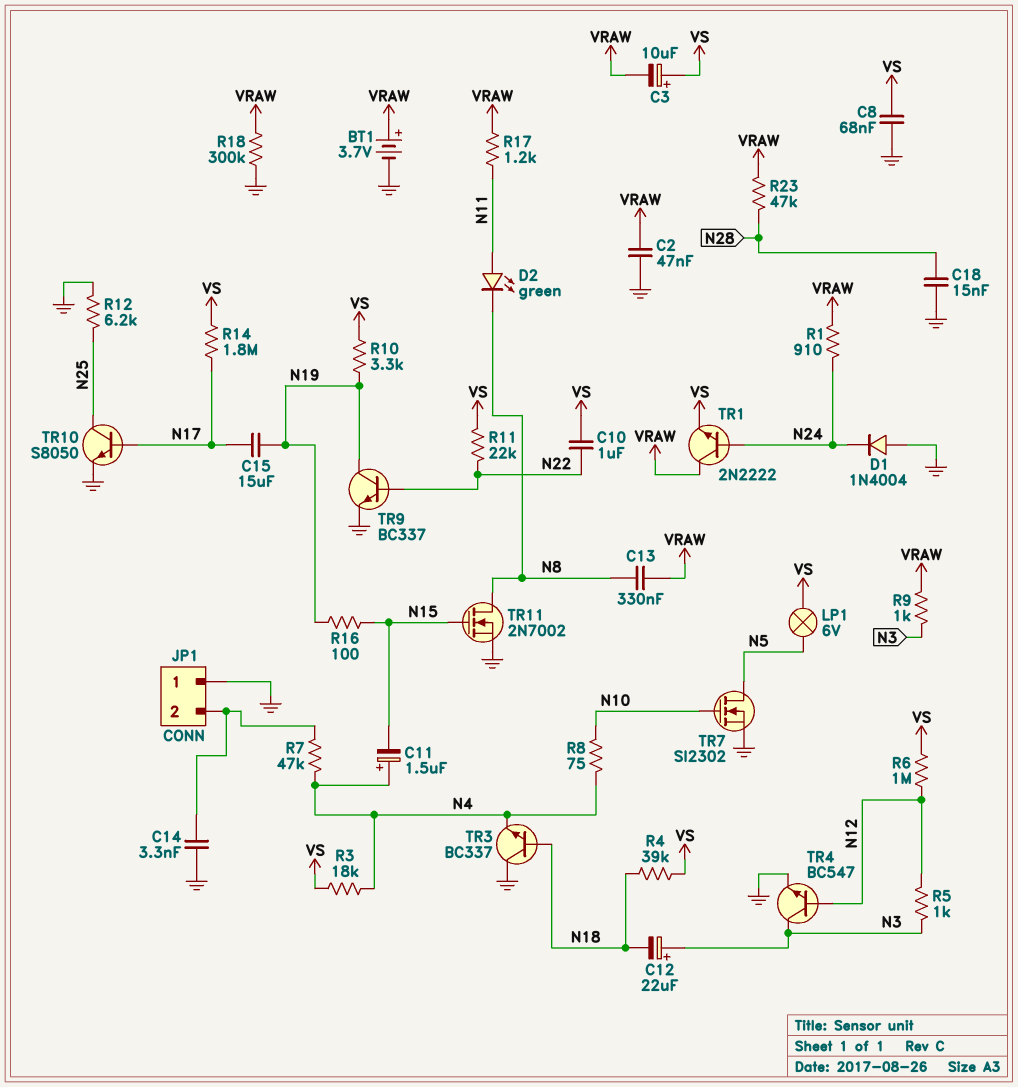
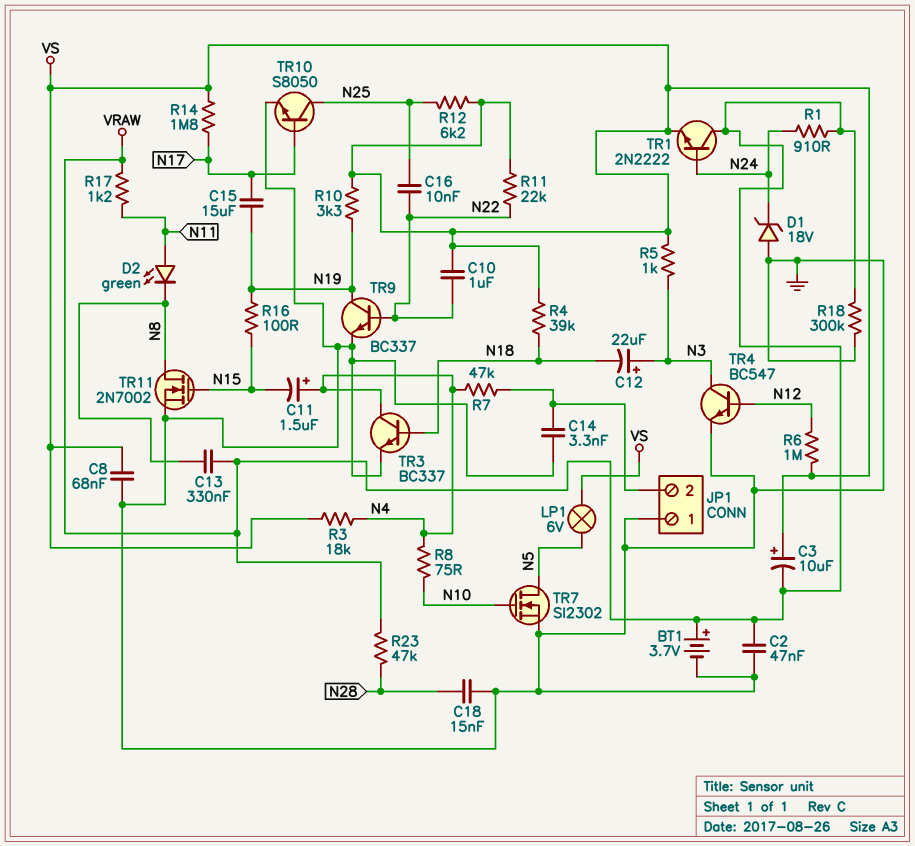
C16: none -> 10nF (N22, N25)
D1: diode 1N4004 (A GND, K N24) -> zener 18V (A GND, K N24)
R5: 1k (N3, N12) -> 1k (N3, VS)
R9: 1k (N3, VRAW) -> none
R12: 6.2k (GND, N25) -> 6.2k (N25, VS)
TR3: NPN BC337 (B N18, C GND, E N4) -> NPN BC337 (B N18, C N4, E GND)

